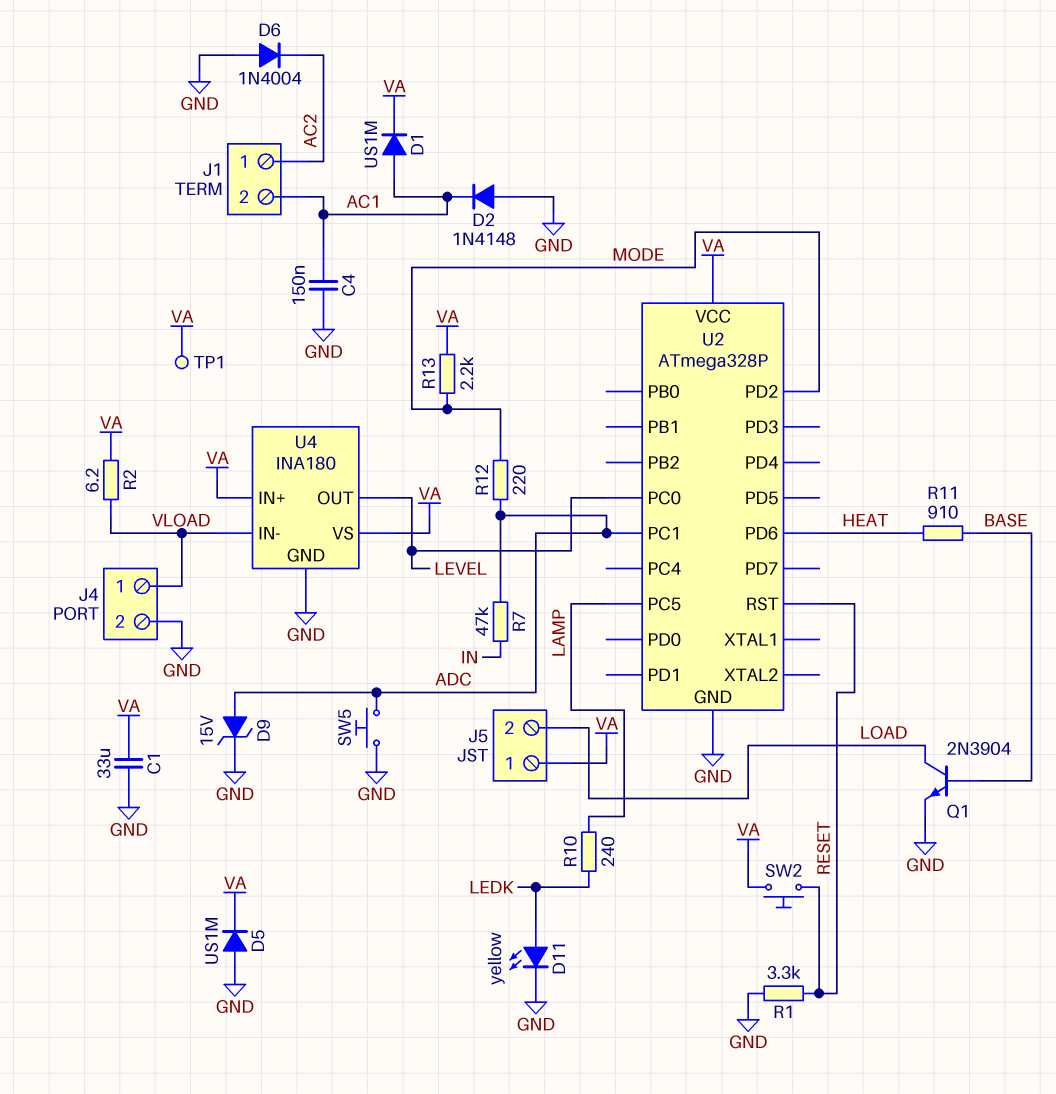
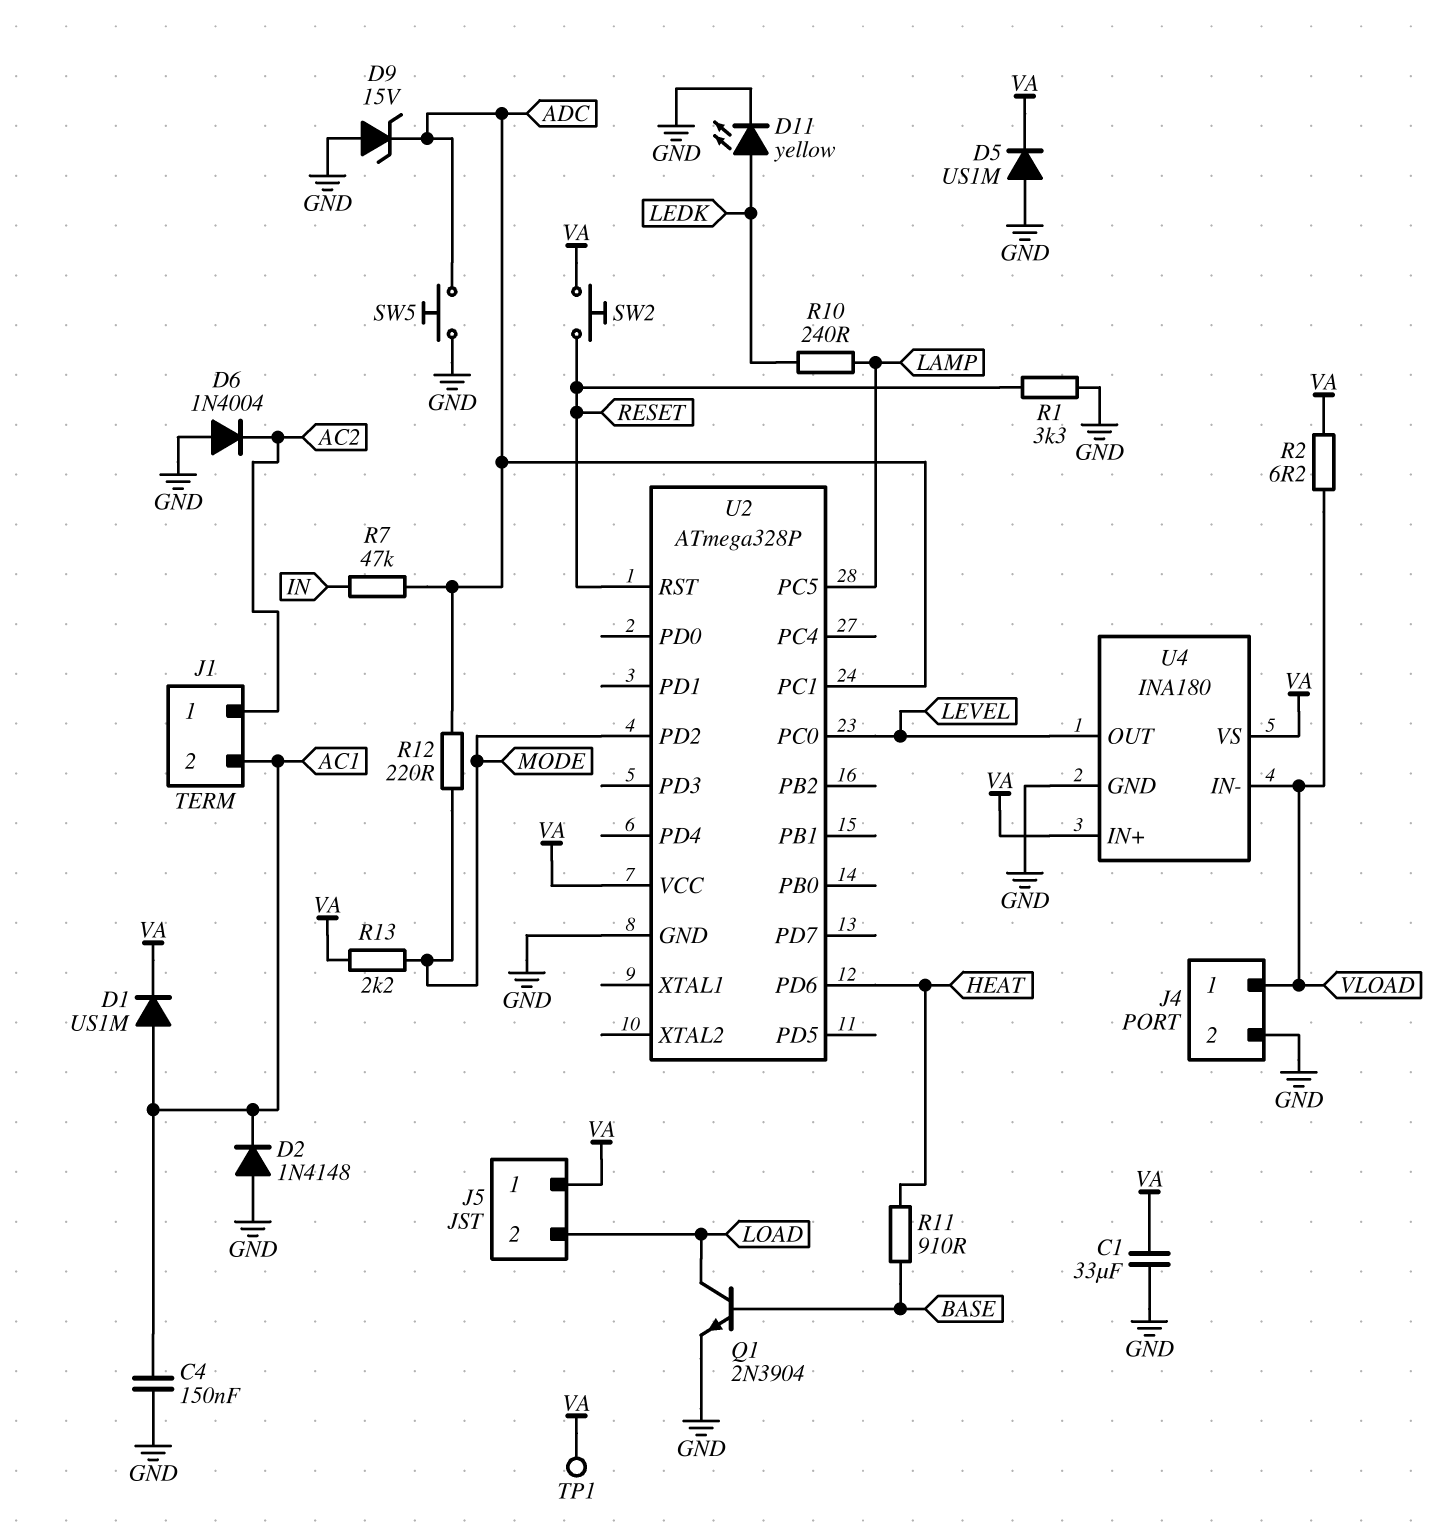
D9: zener 15V (A ADC, K GND) -> zener 15V (A GND, K ADC)

